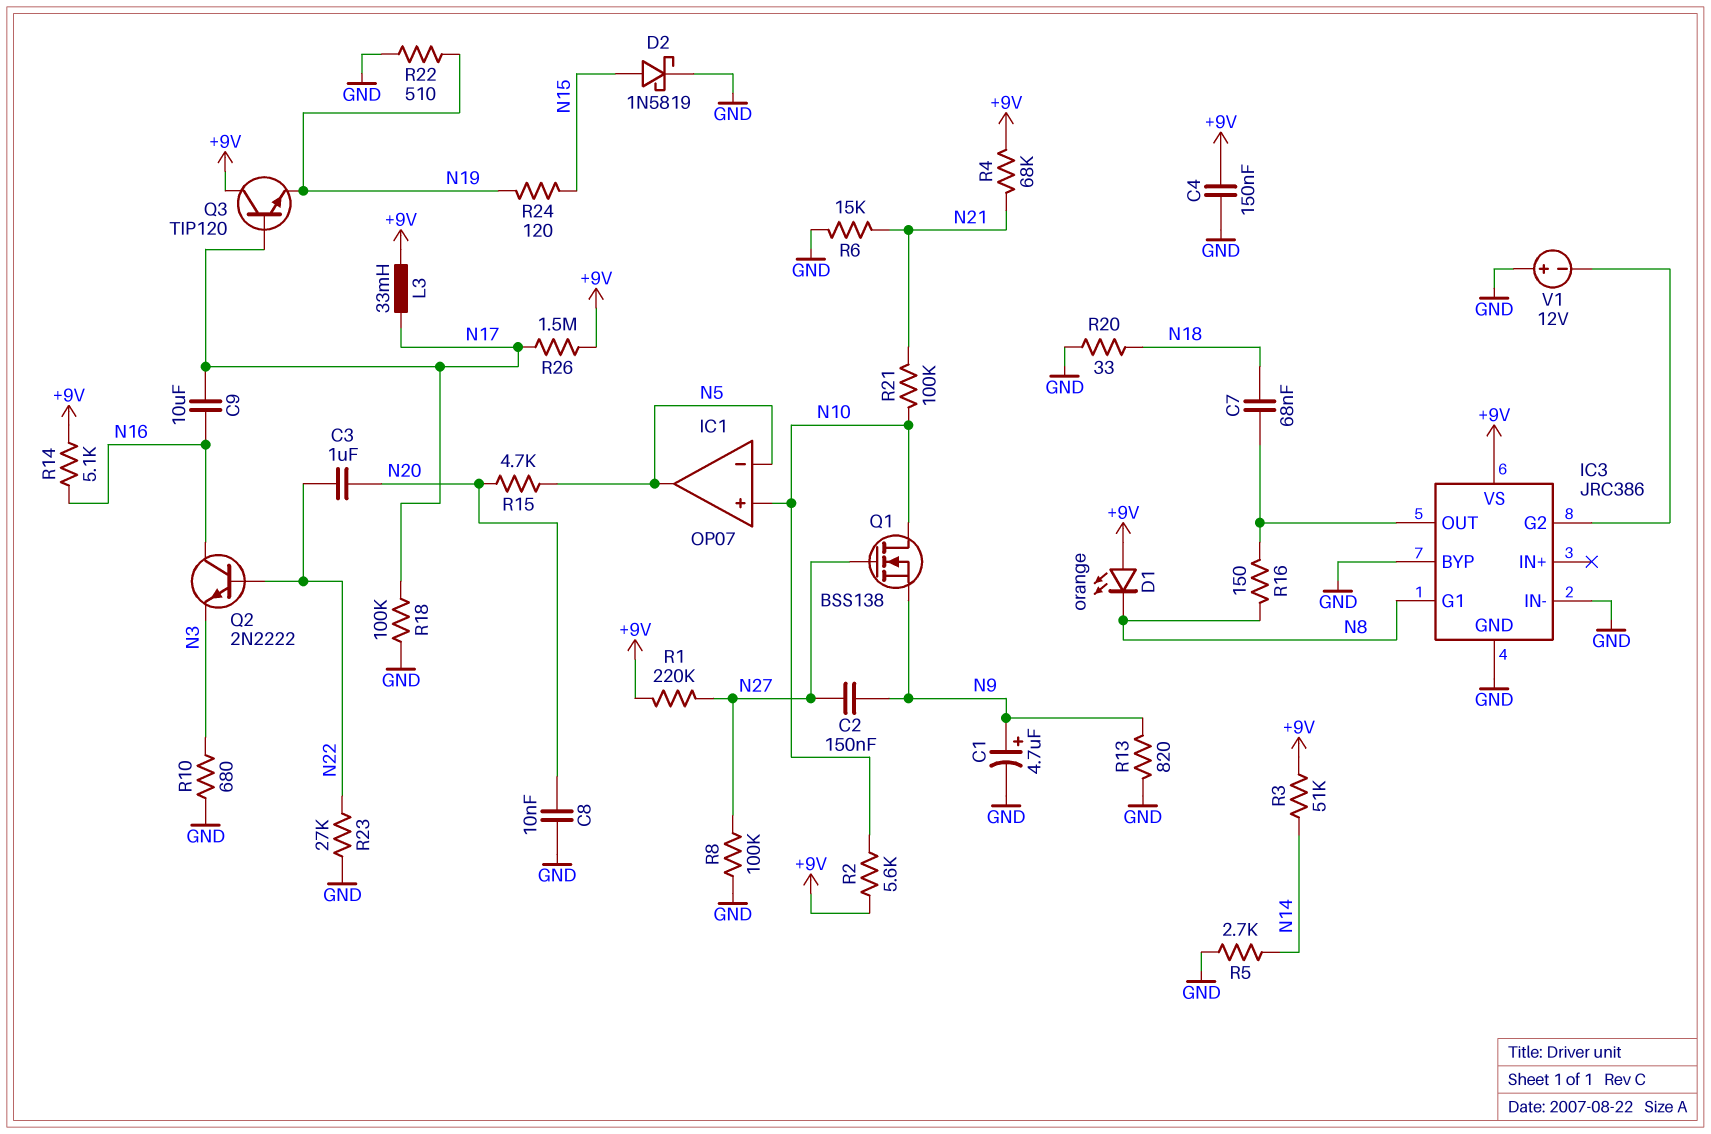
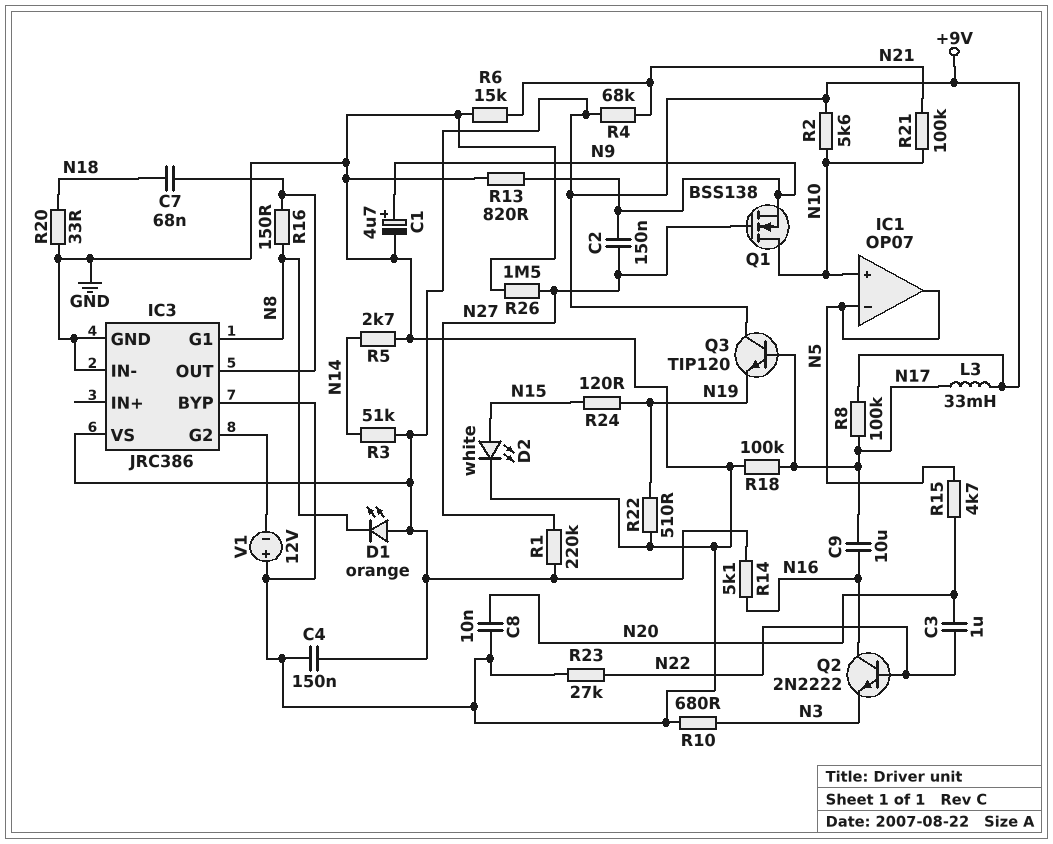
D2: schottky 1N5819 (A N15, K GND) -> LED white (A N15, K GND)
R8: 100k (GND, N27) -> 100k (+9V, N17)
R26: 1.5M (+9V, N17) -> 1.5M (GND, N27)

